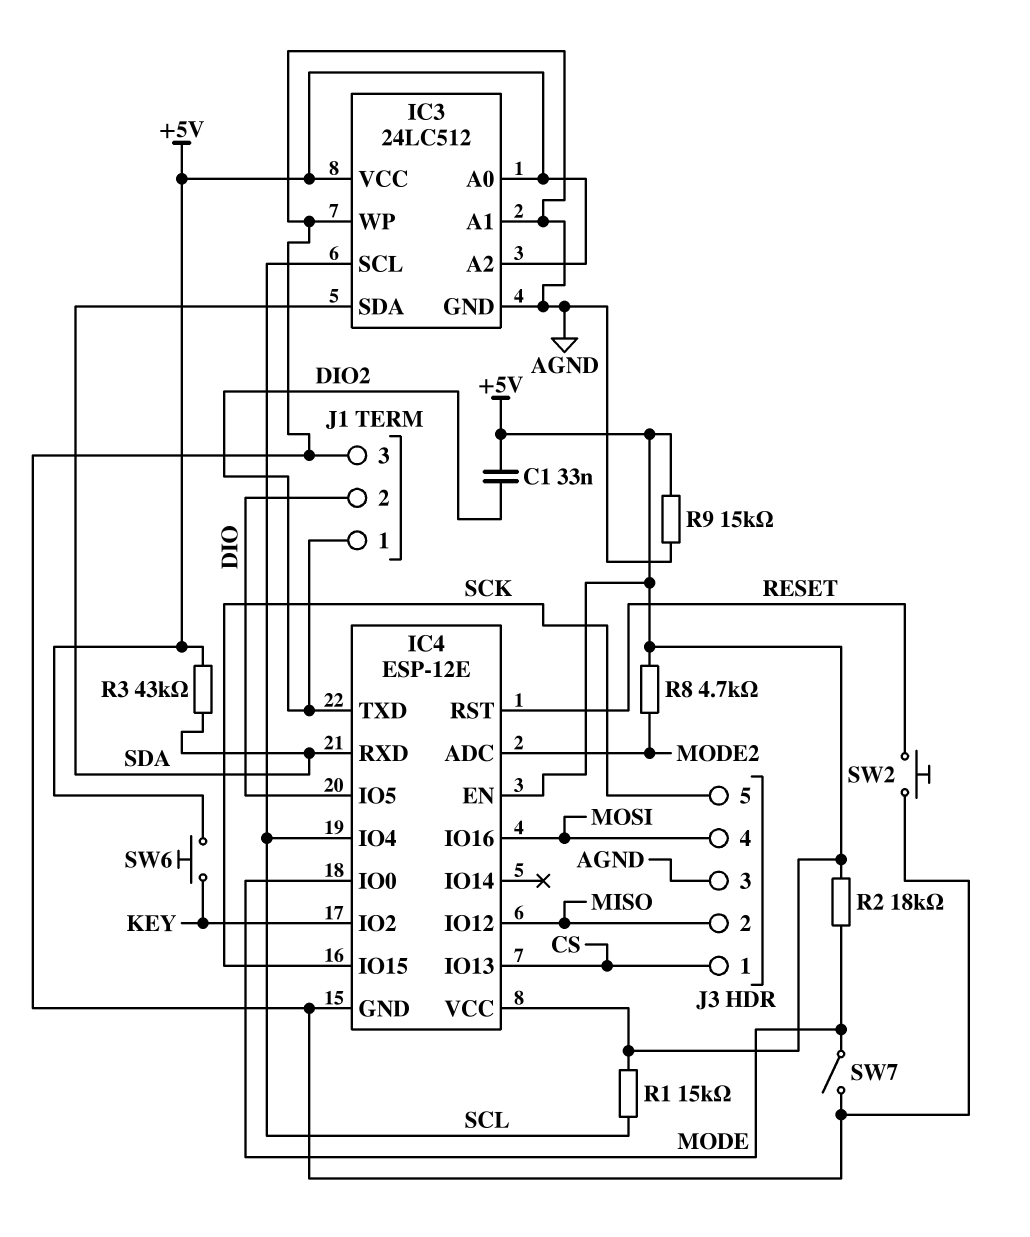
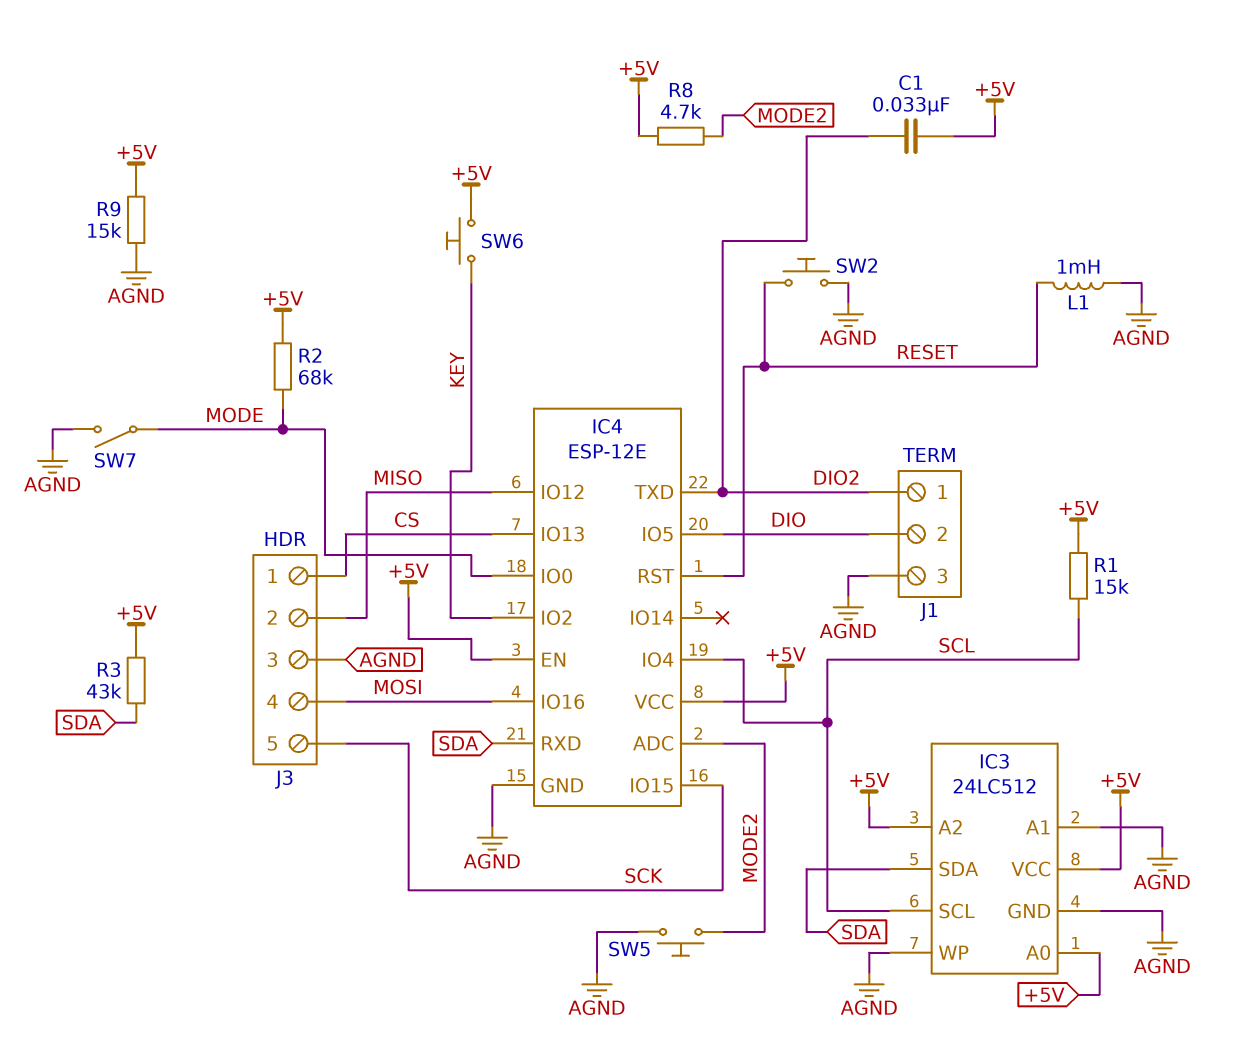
L1: none -> 1mH (AGND, RESET)
R2: 18k (+5V, MODE) -> 68k (+5V, MODE)
SW5: none -> button (AGND, MODE2)

